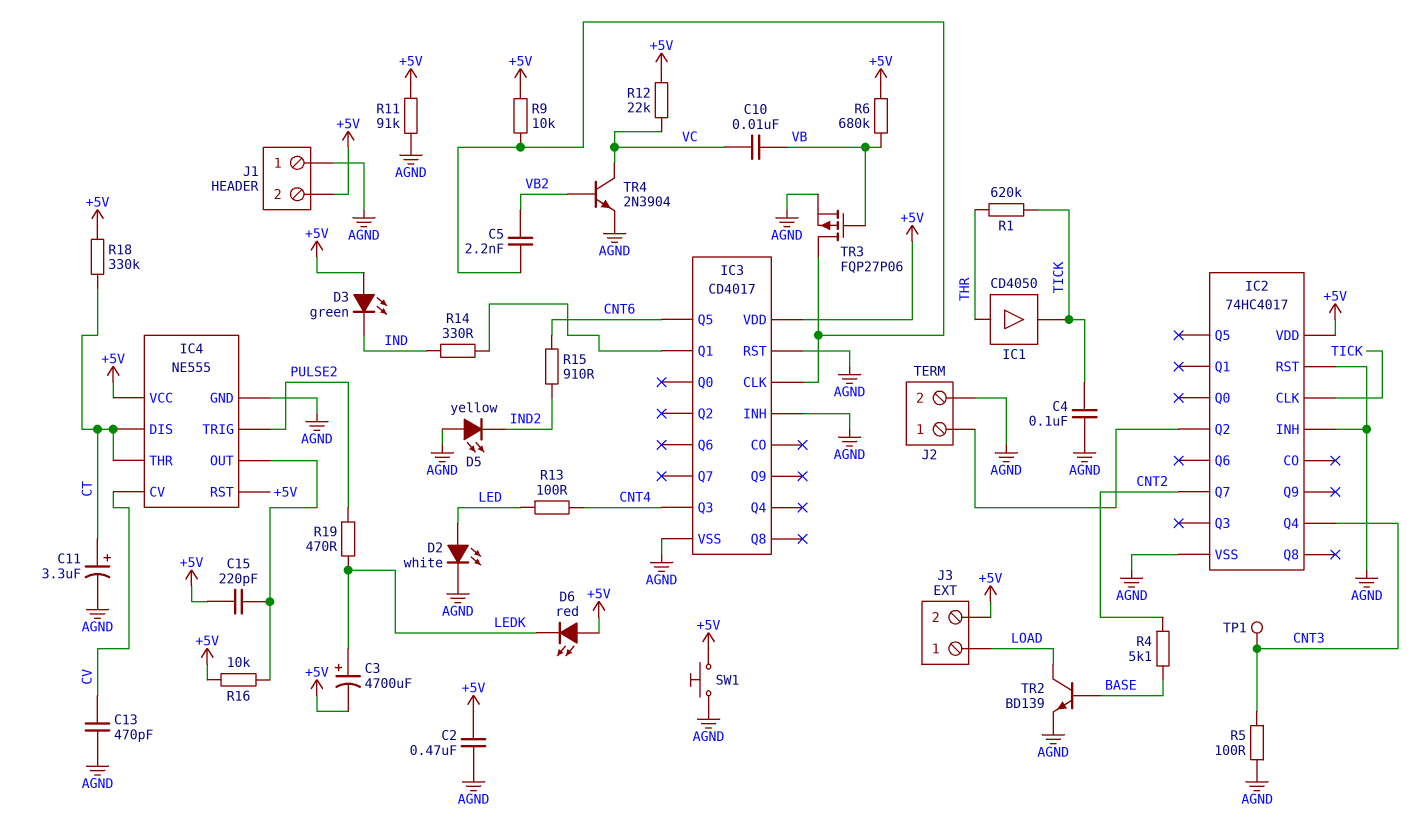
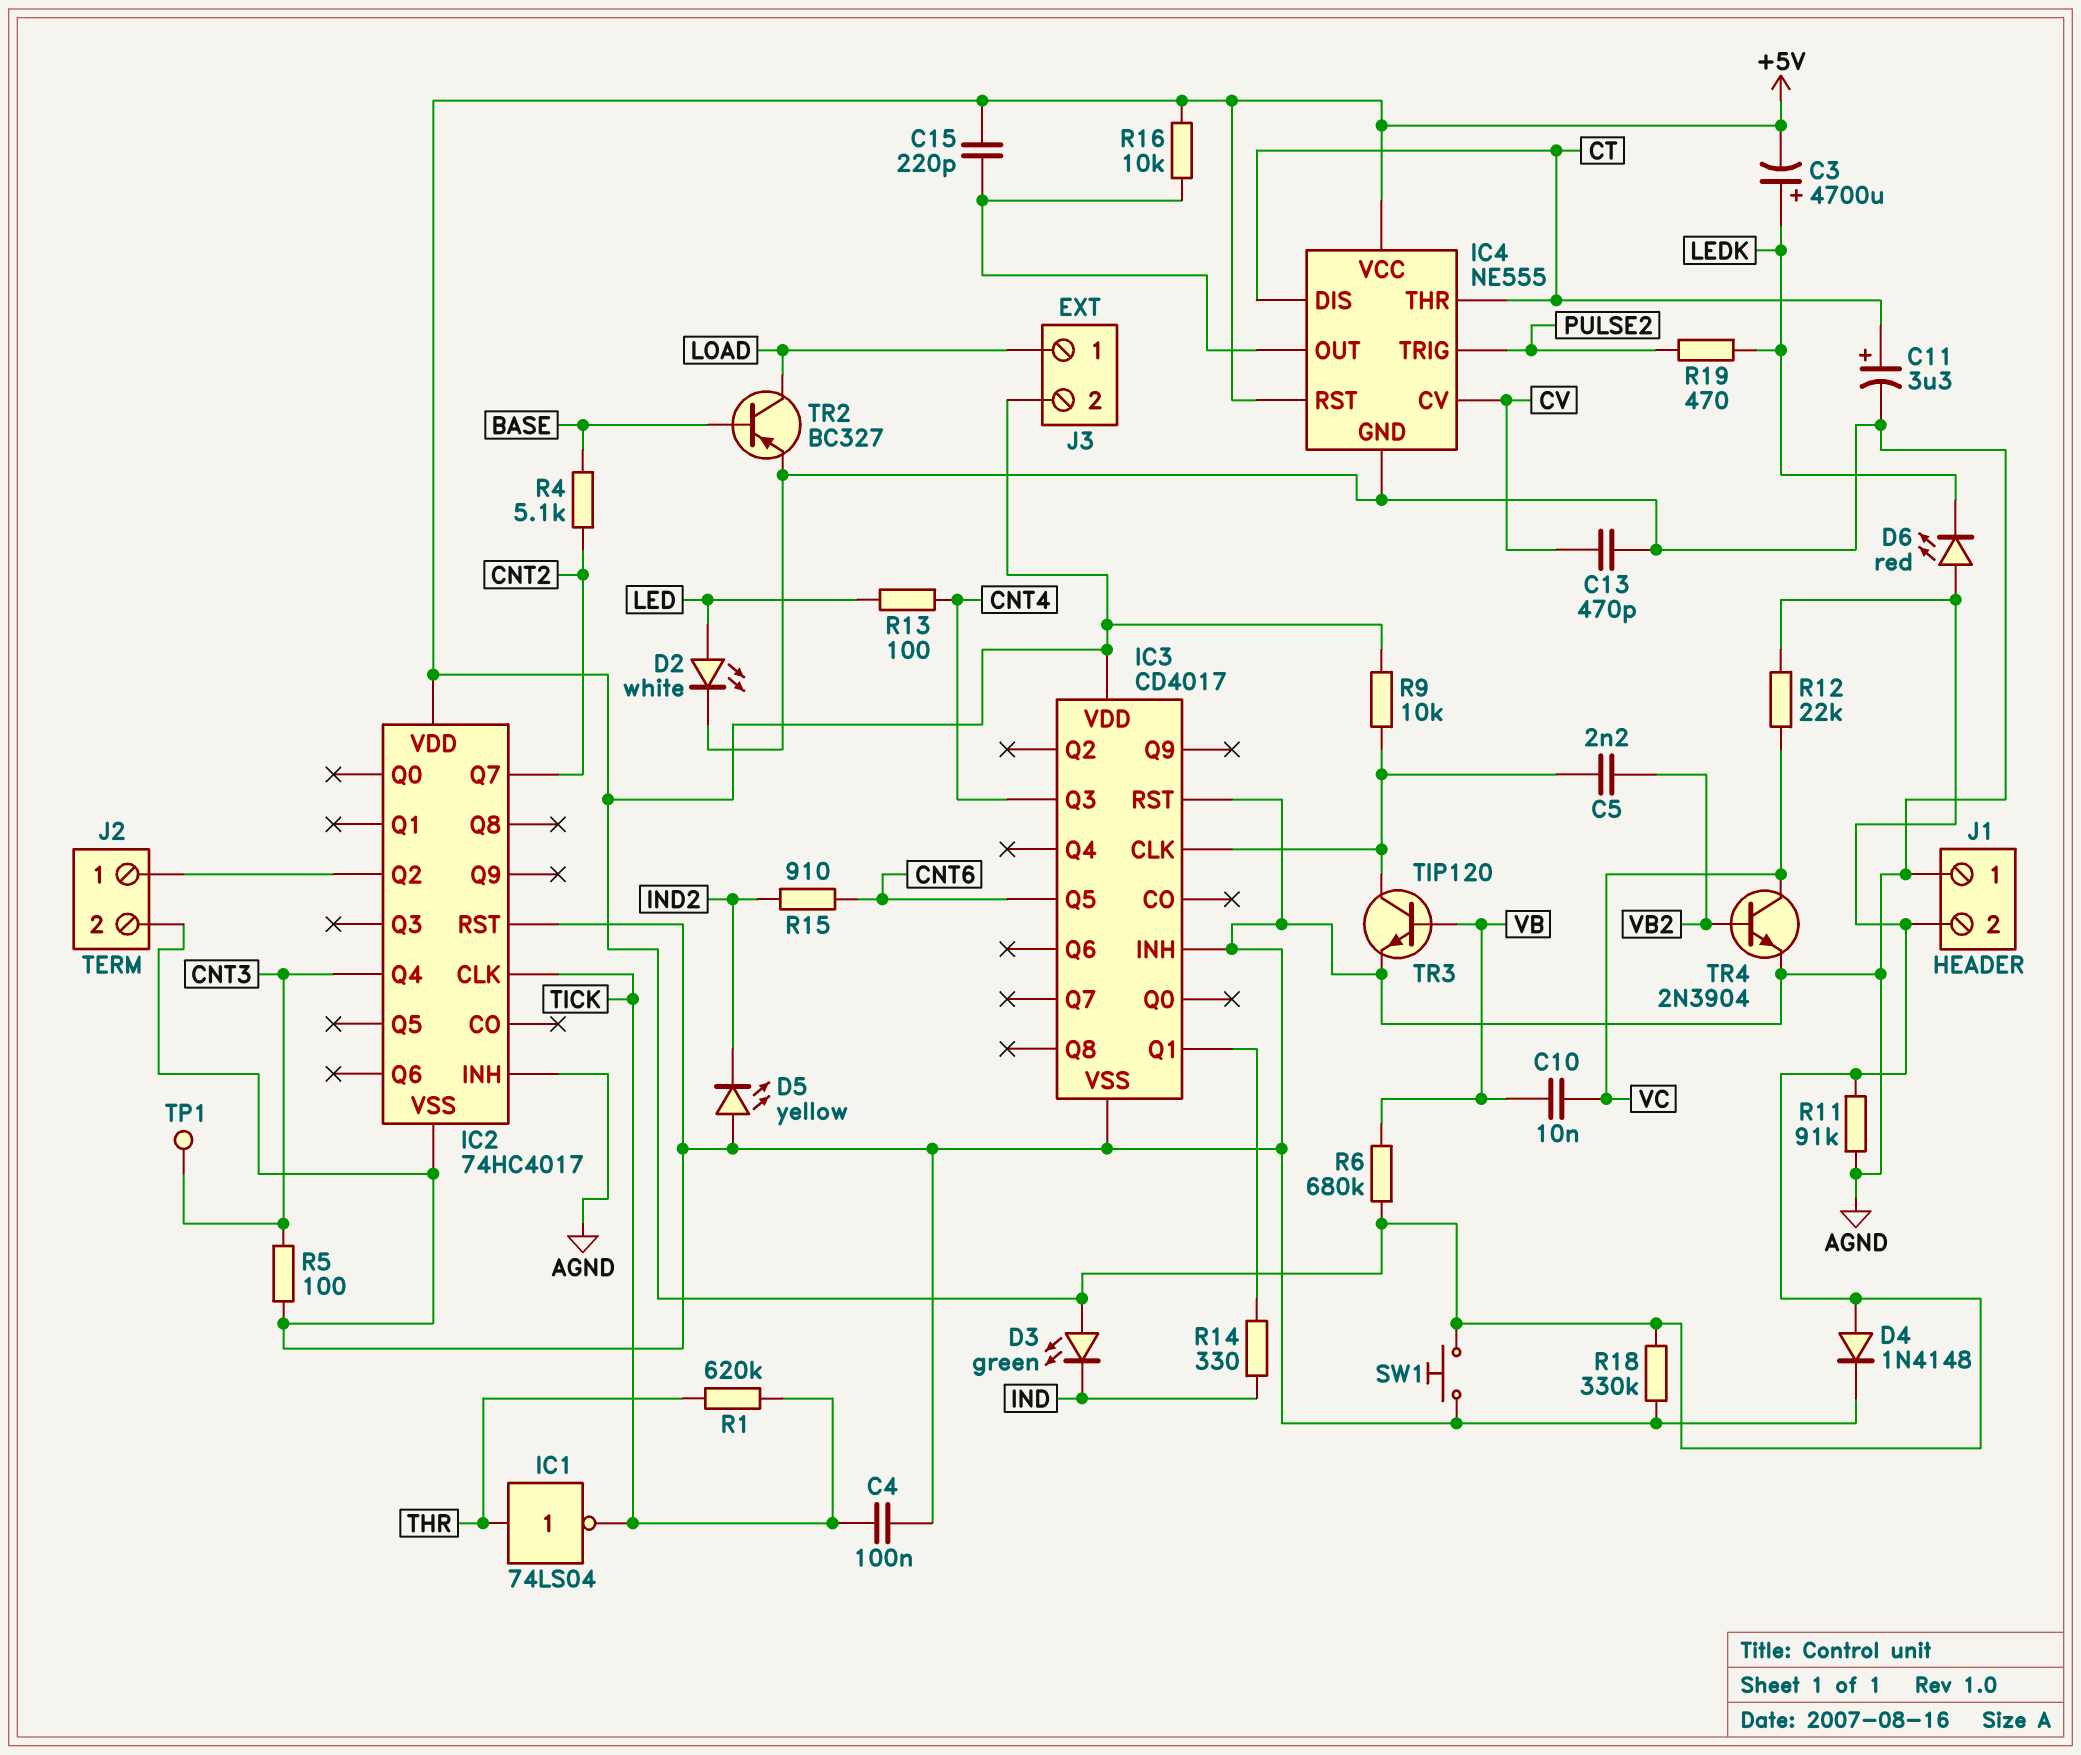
C2: 470nF (+5V, AGND) -> none
D4: none -> diode 1N4148 (A +5V, K AGND)
IC1: buffer CD4050 (in THR, out TICK) -> NOT 74LS04 (in THR, out TICK)
R18: 330k (+5V, CT) -> 330k (+5V, AGND)
TR2: NPN BD139 (B BASE, C LOAD, E AGND) -> PNP BC327 (B BASE, C LOAD, E AGND)
TR3: PMOS FQP27P06 (G VB, D IC3/CLK, S AGND) -> NPN TIP120 (B VB, C IC3/CLK, E AGND)

